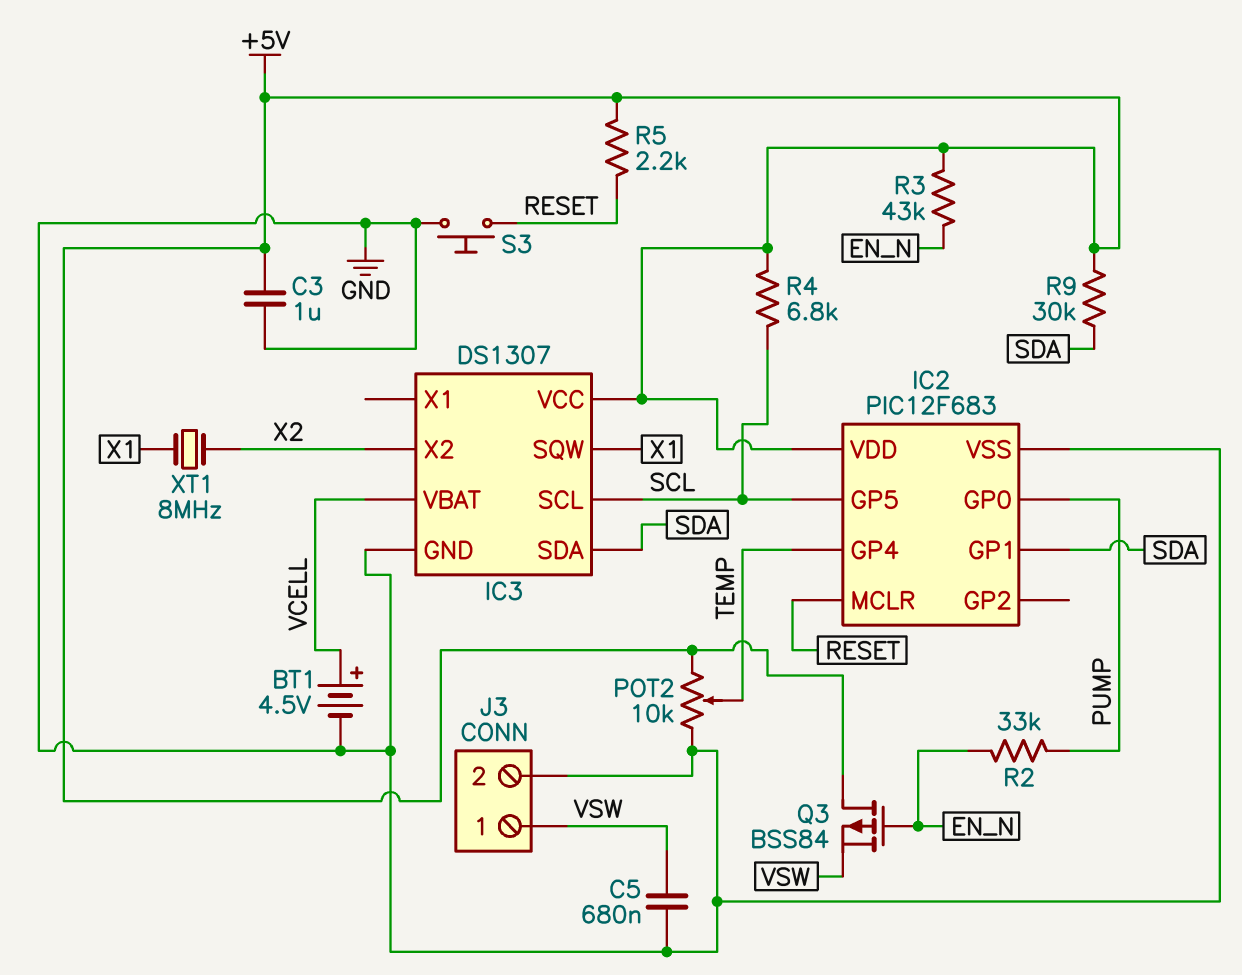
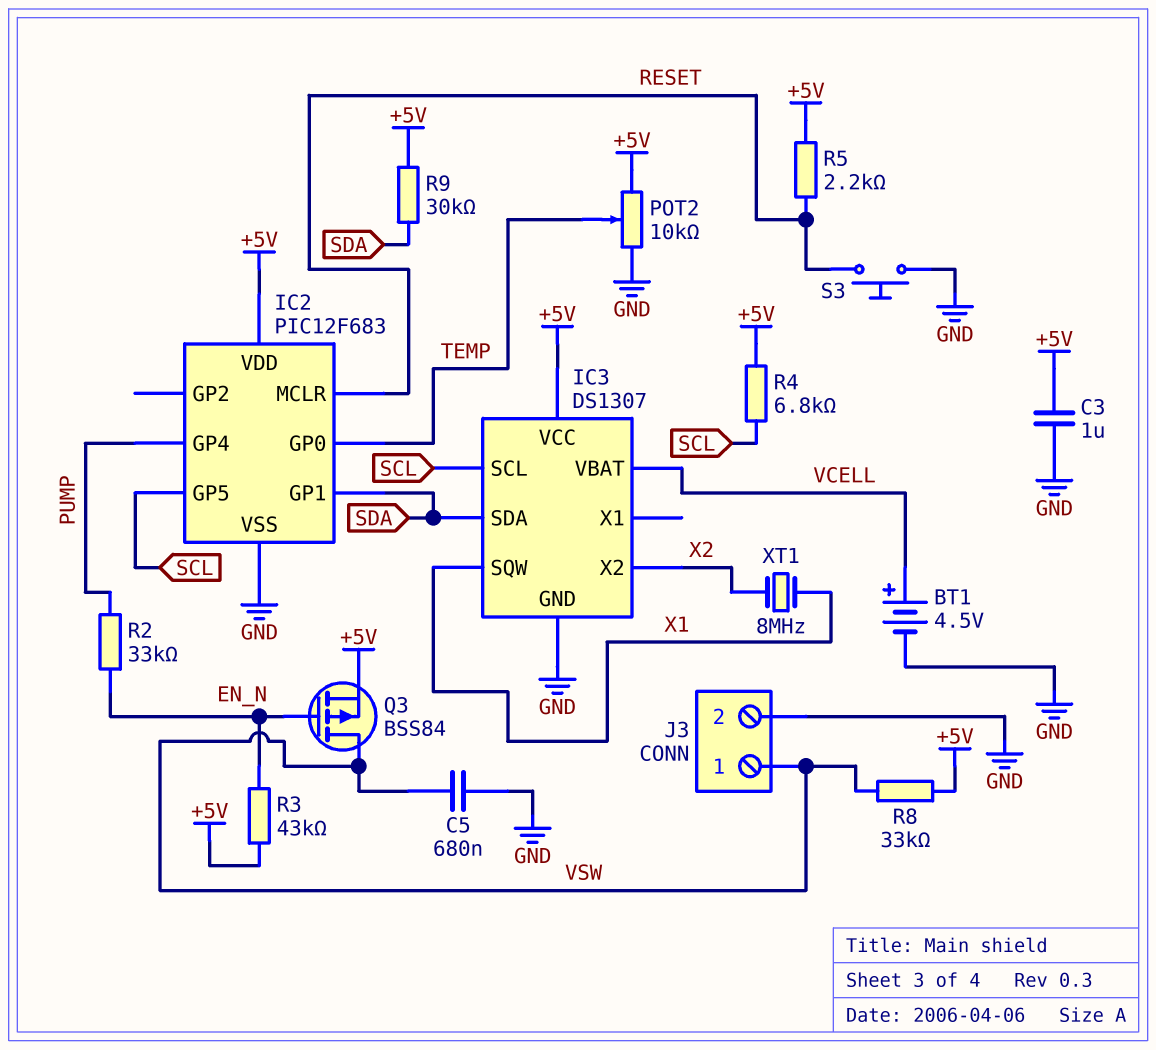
IC2 pin GP0: PUMP -> TEMP
IC2 pin GP4: TEMP -> PUMP
Q3: PMOS BSS84 (G EN_N, D +5V, S VSW) -> PMOS BSS84 (G EN_N, D VSW, S +5V)
R8: none -> 33k (+5V, VSW)

